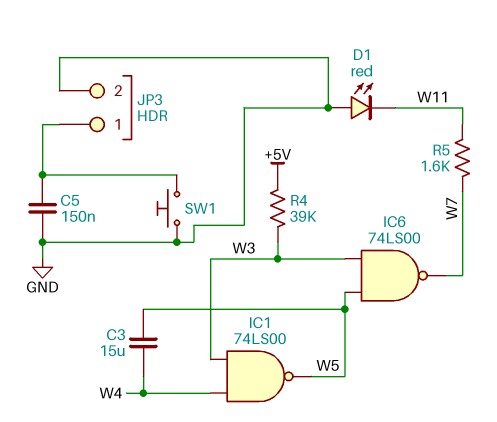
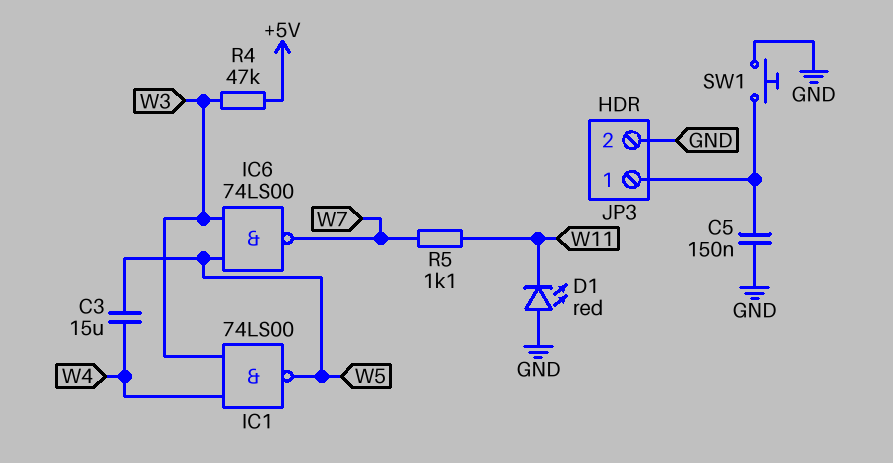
R4: 39k (+5V, W3) -> 47k (+5V, W3)
R5: 1.6k (W7, W11) -> 1.1k (W7, W11)

